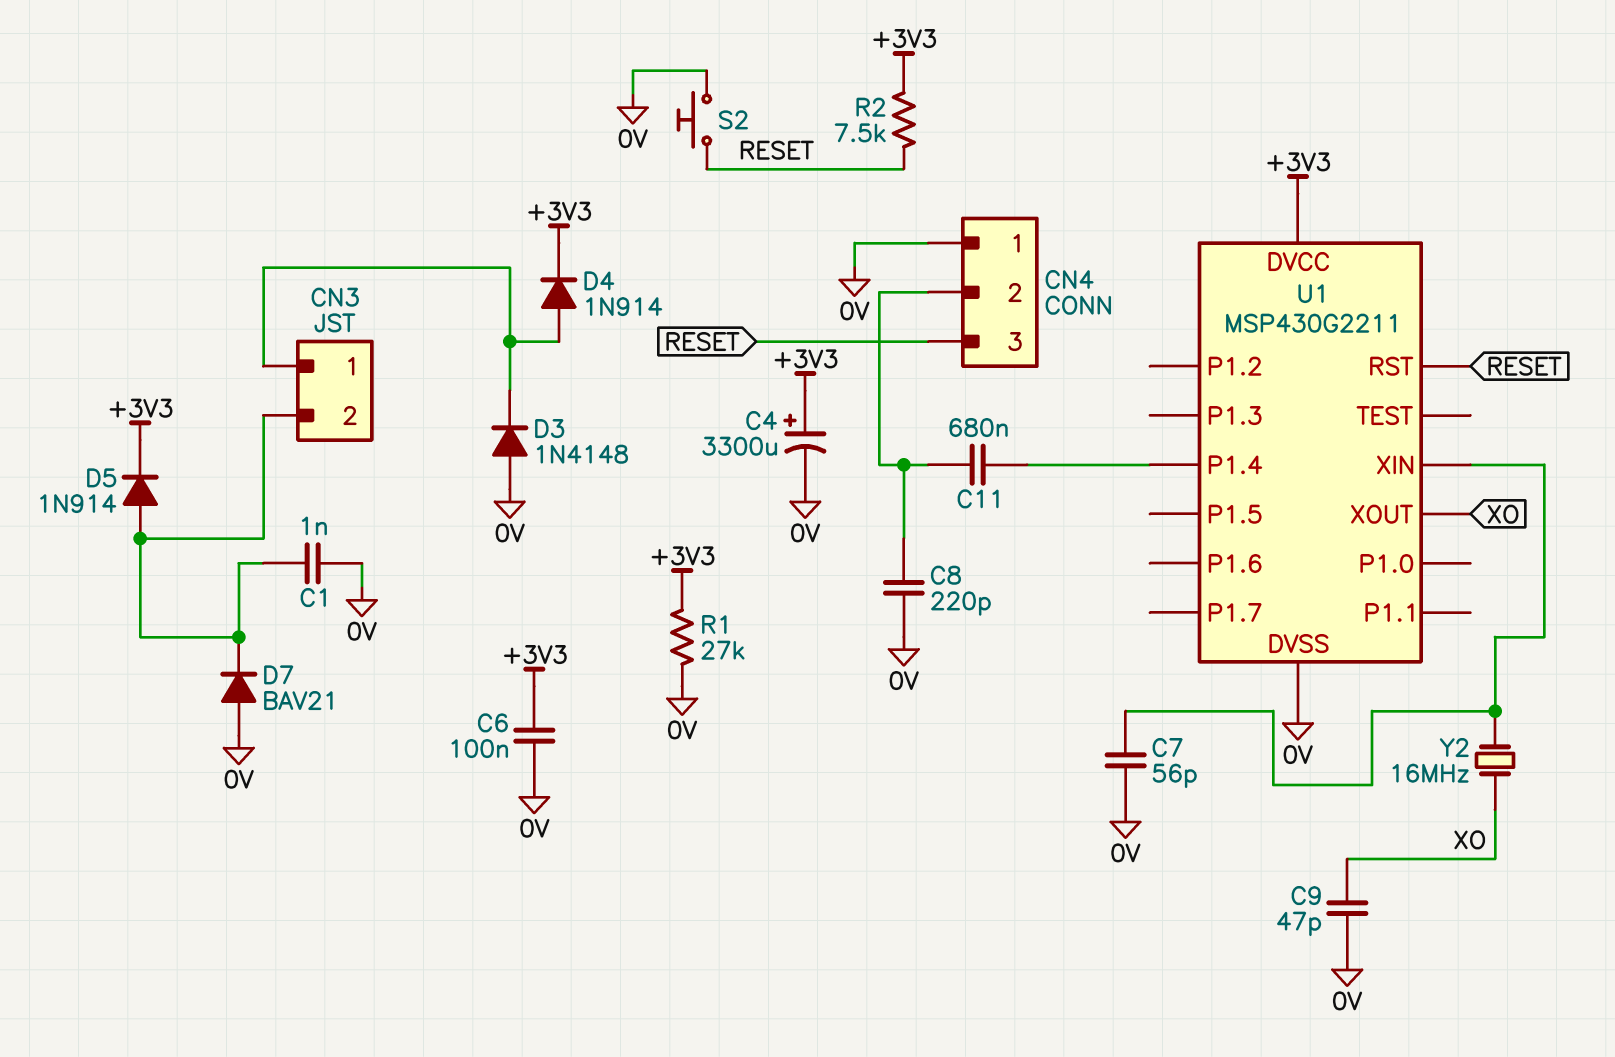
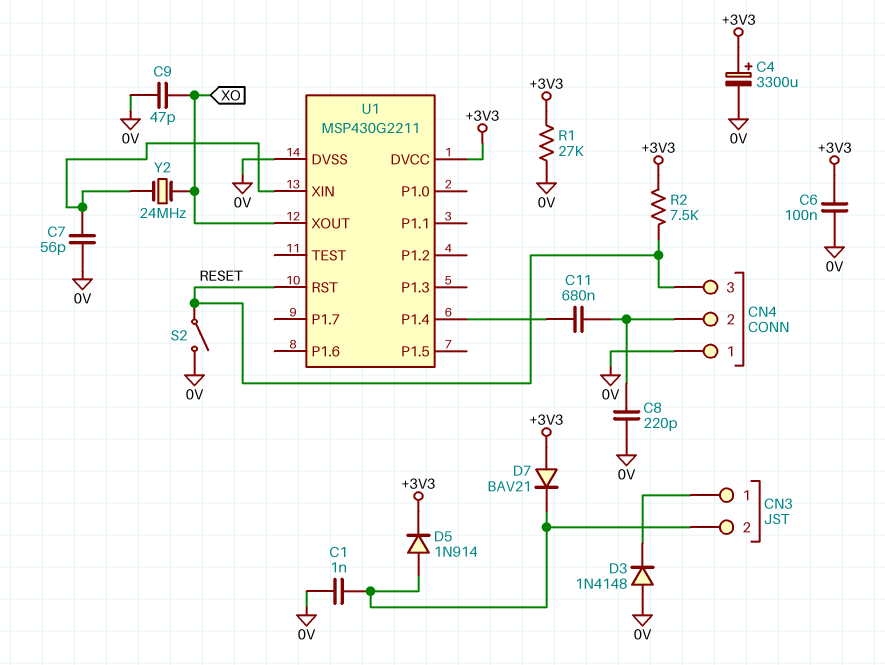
D4: diode 1N914 (A CN3/1, K +3V3) -> none
D7: diode BAV21 (A 0V, K CN3/2) -> diode BAV21 (A +3V3, K CN3/2)
S2: button (0V, RESET) -> switch (0V, RESET)
Y2: 16MHz (U1/XIN, XO) -> 24MHz (U1/XIN, XO)

